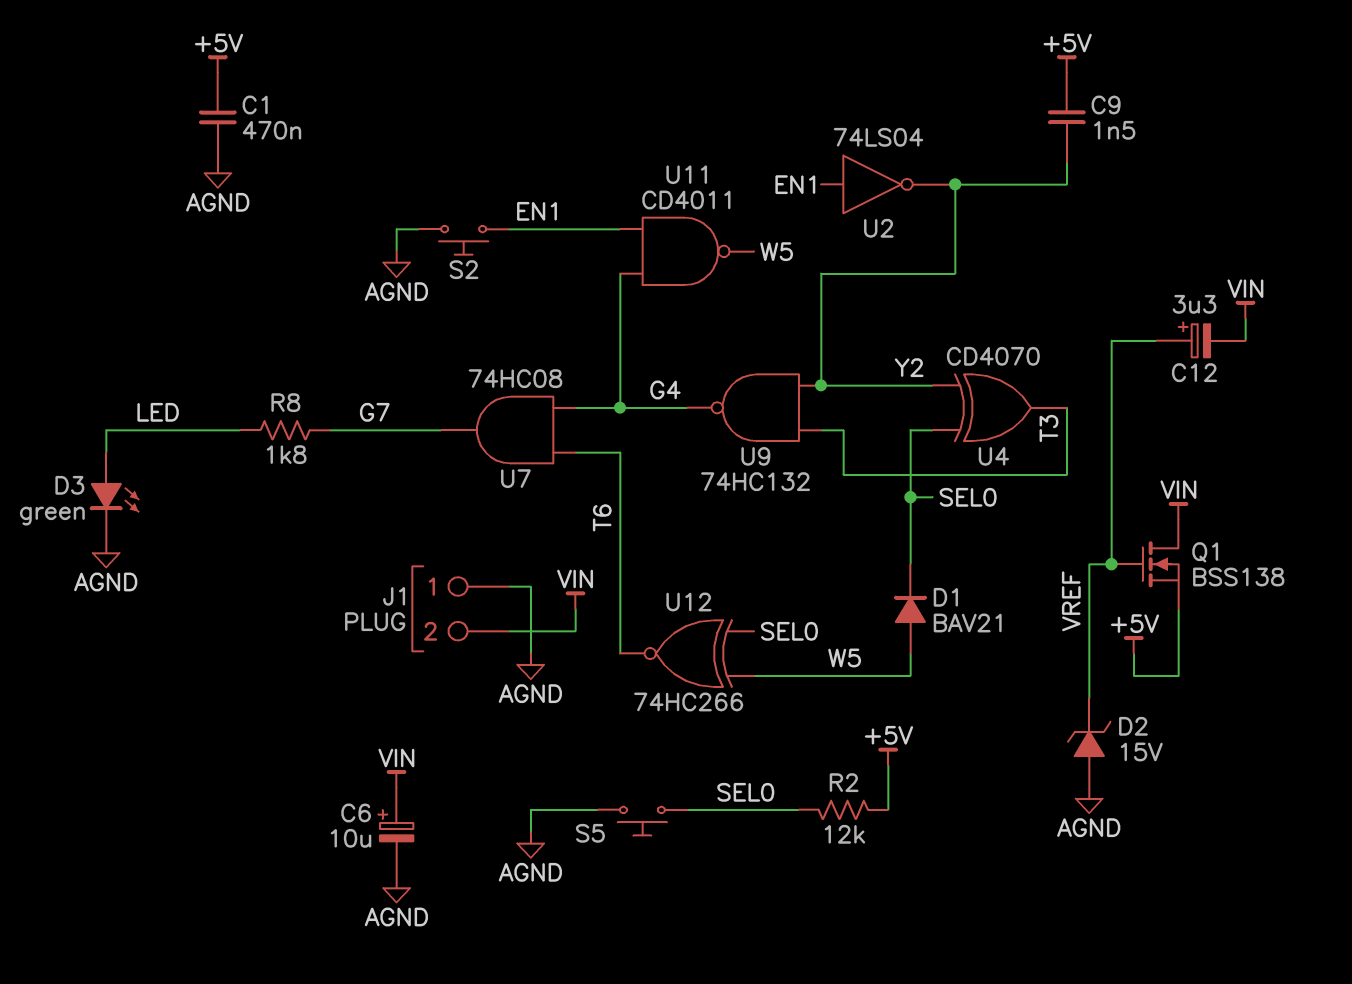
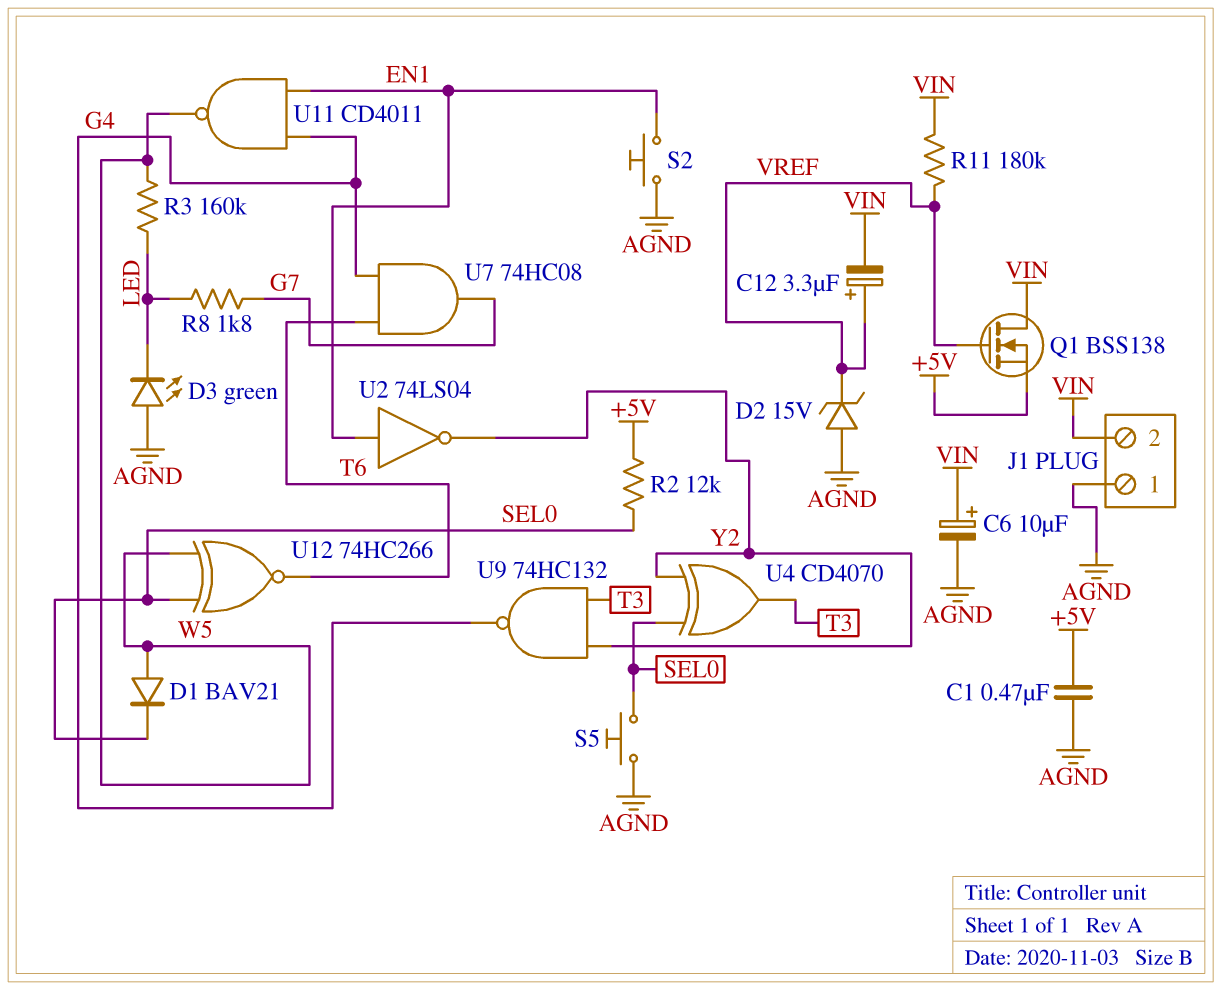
C9: 1.5nF (+5V, Y2) -> none
D3: LED green (A LED, K AGND) -> LED green (A AGND, K LED)
R3: none -> 160k (LED, W5)
R11: none -> 180k (VIN, VREF)

